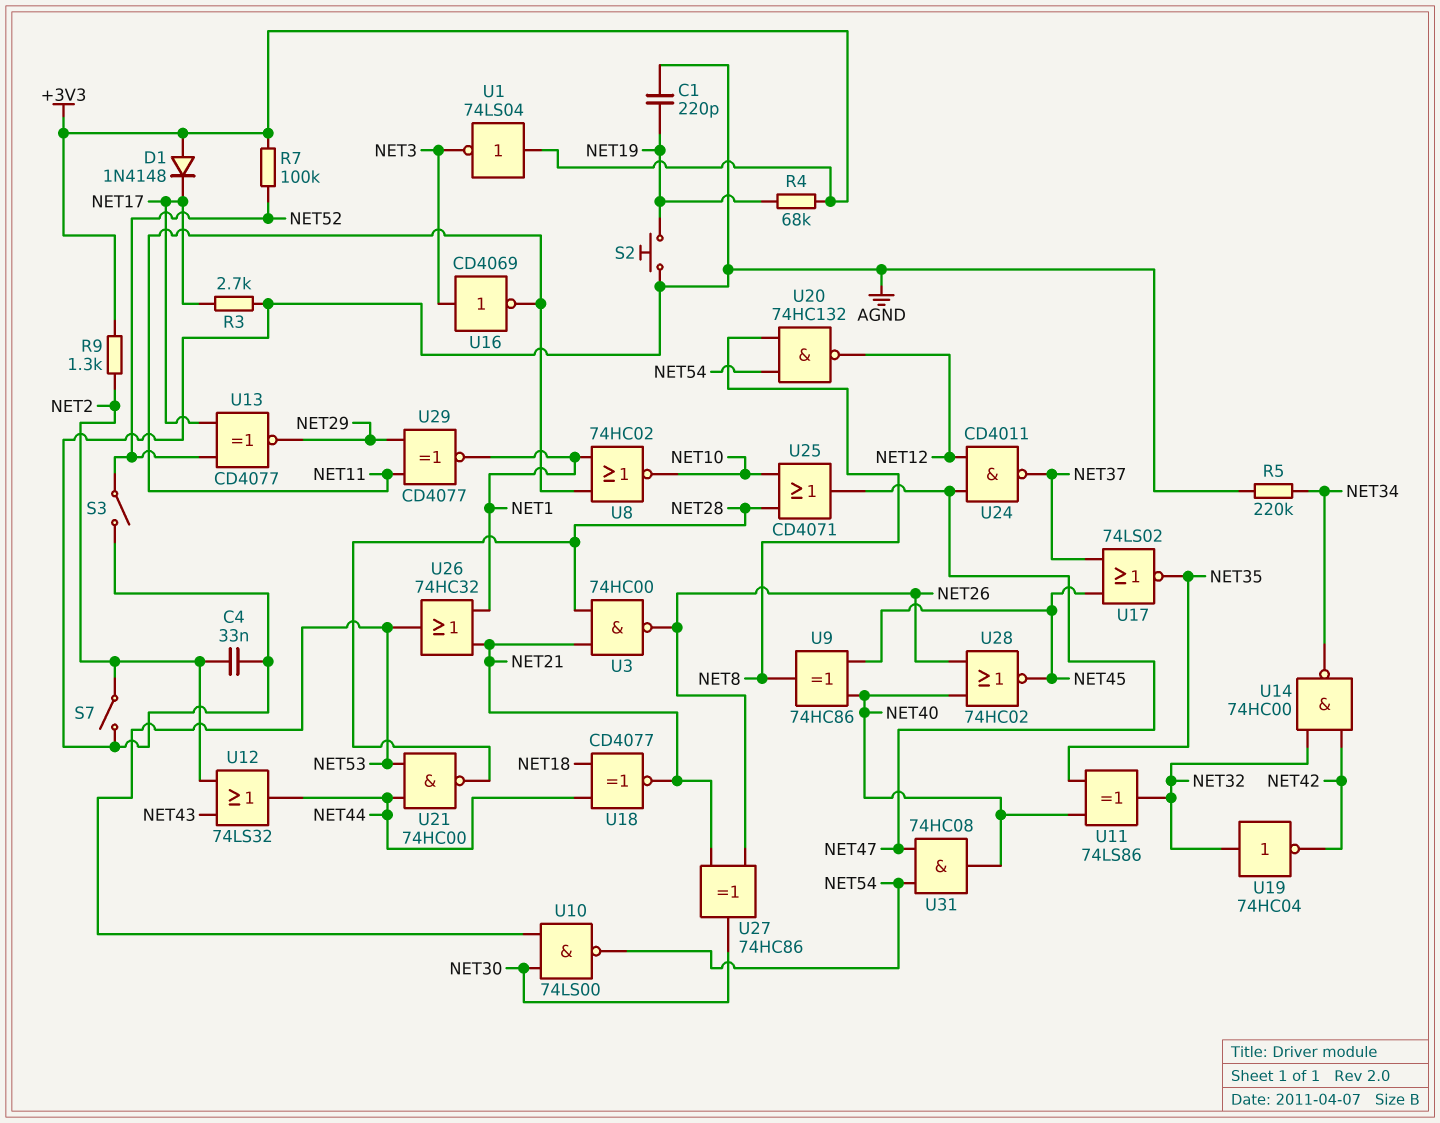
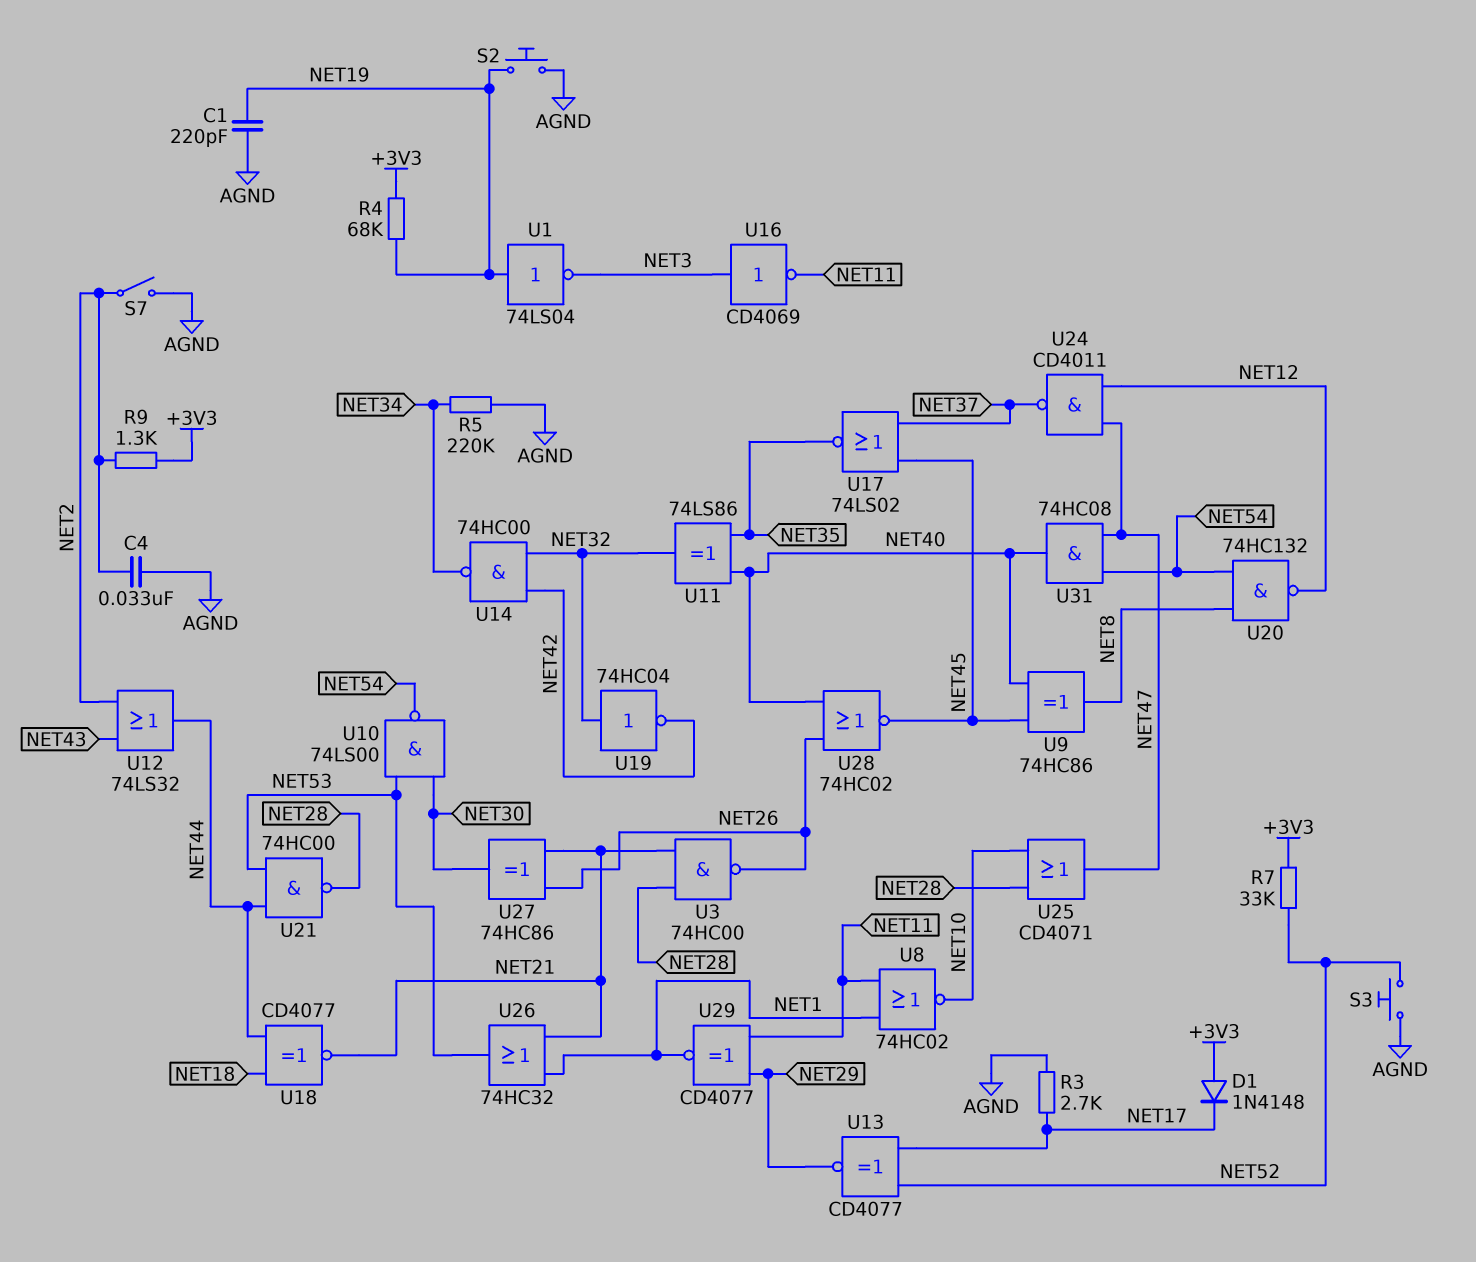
R7: 100k (+3V3, NET52) -> 33k (+3V3, NET52)
S3: switch (AGND, NET52) -> button (AGND, NET52)
U1: NOT 74LS04 (in +3V3, out NET3) -> NOT 74LS04 (in NET19, out NET3)

